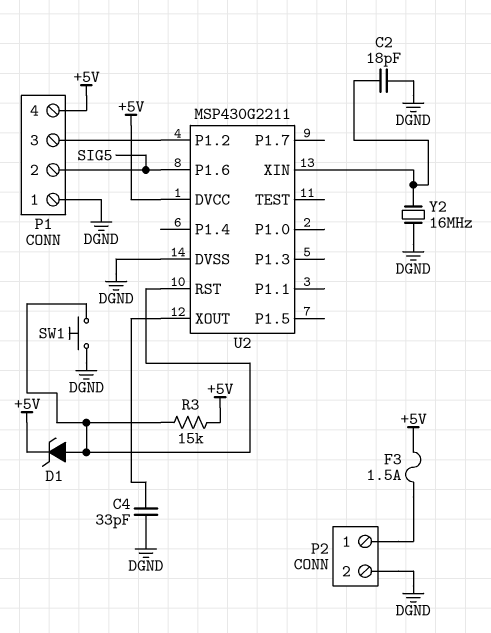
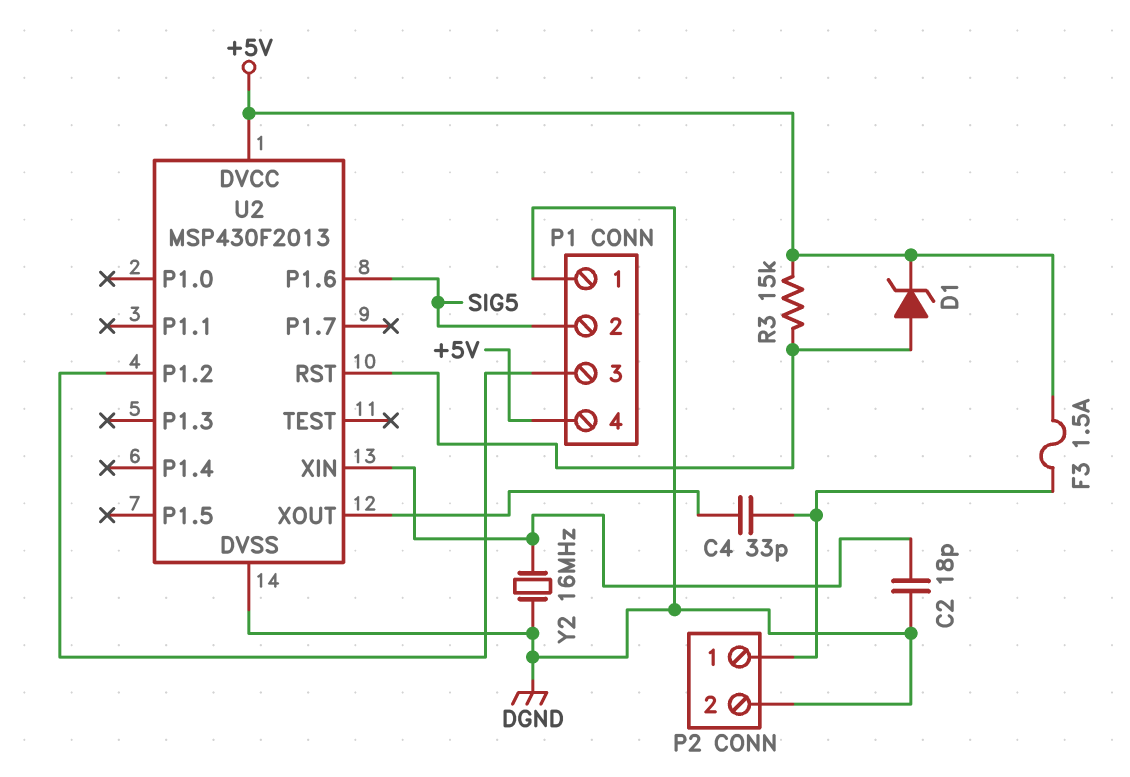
C4: 33pF (DGND, U2/XOUT) -> 33pF (P2/1, U2/XOUT)
SW1: button (DGND, U2/RST) -> none
U2: MSP430G2211 -> MSP430F2013

